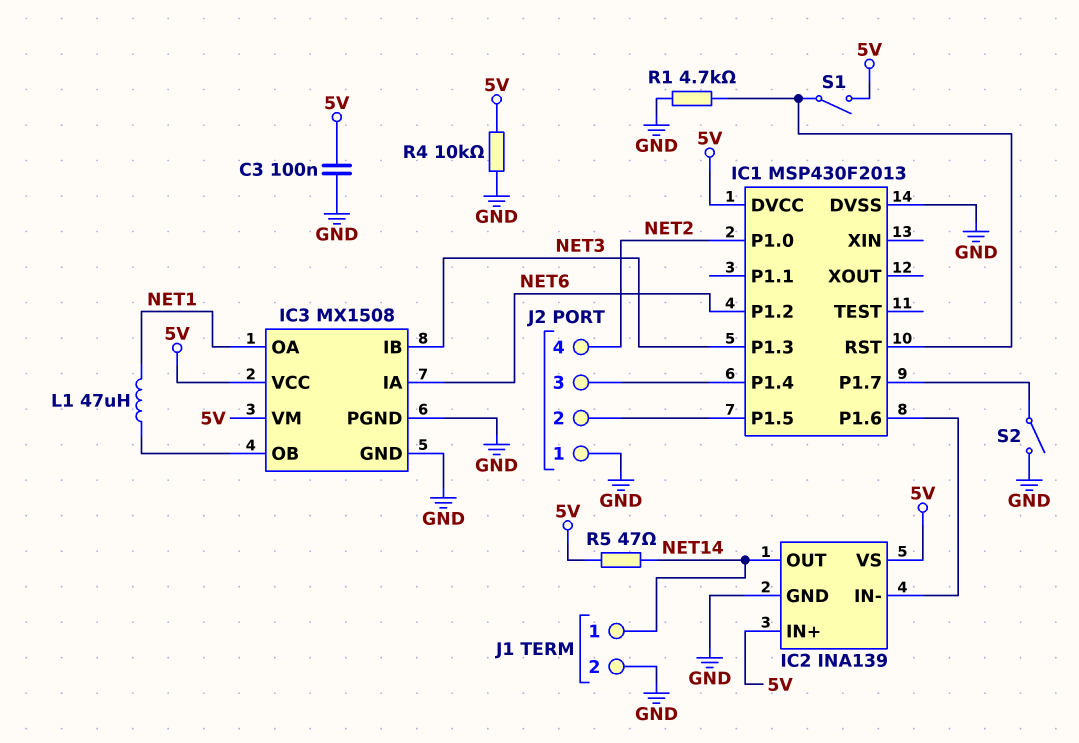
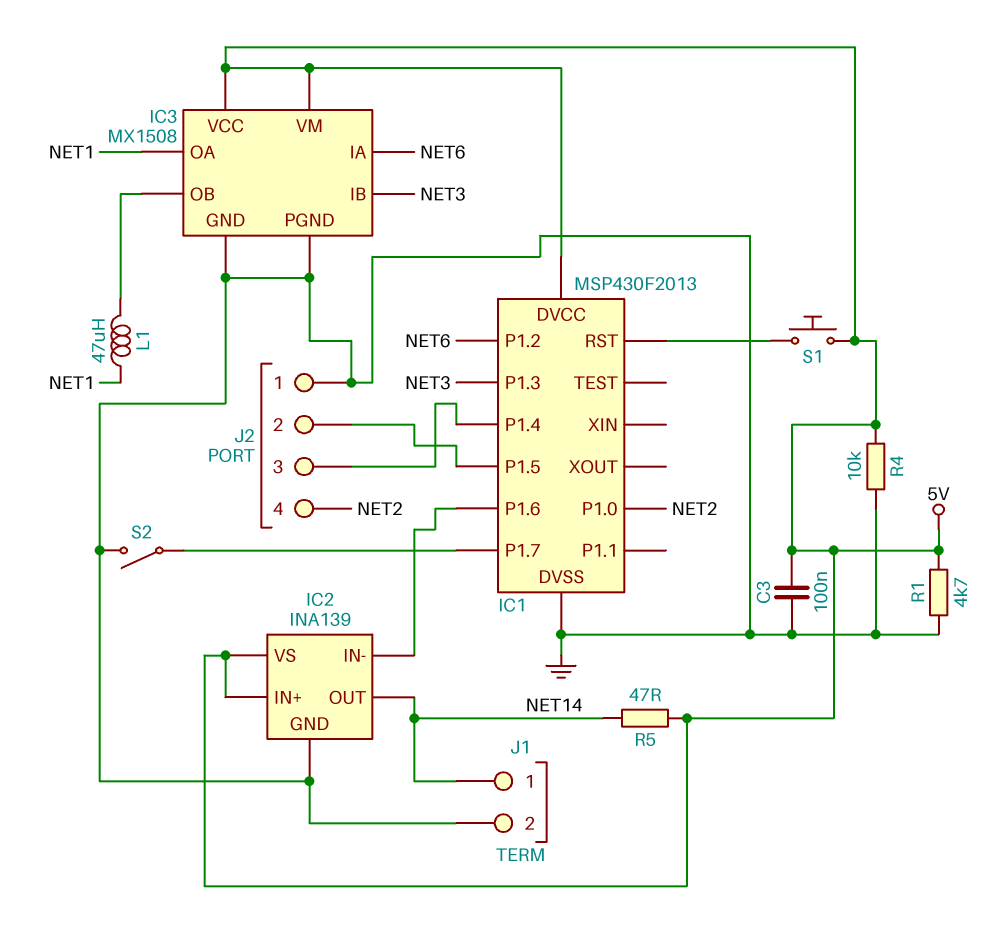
R1: 4.7k (GND, IC1/RST) -> 4.7k (5V, GND)
S1: switch (5V, IC1/RST) -> button (5V, IC1/RST)

